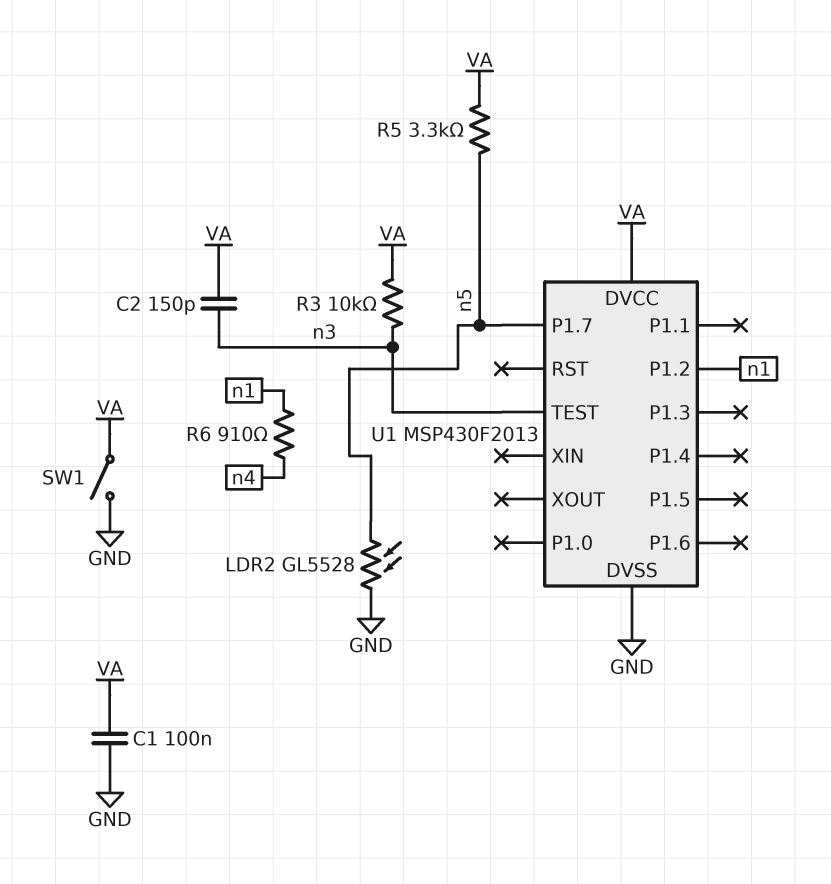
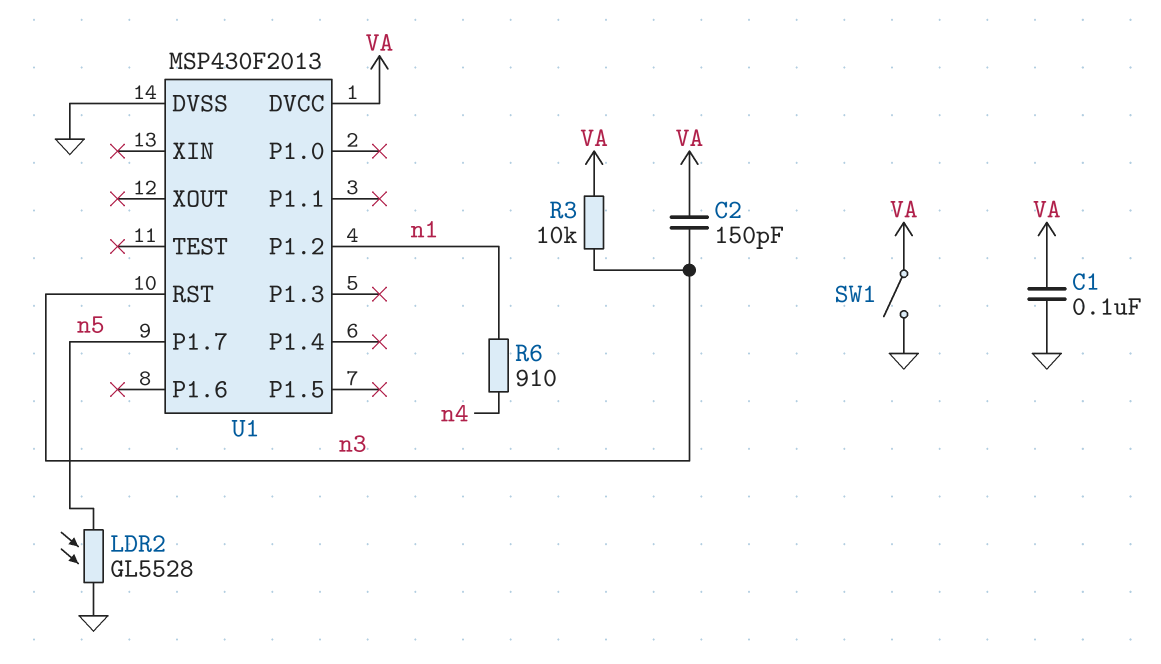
R5: 3.3k (VA, n5) -> none
U1 pin RST: none -> n3
U1 pin TEST: n3 -> none

